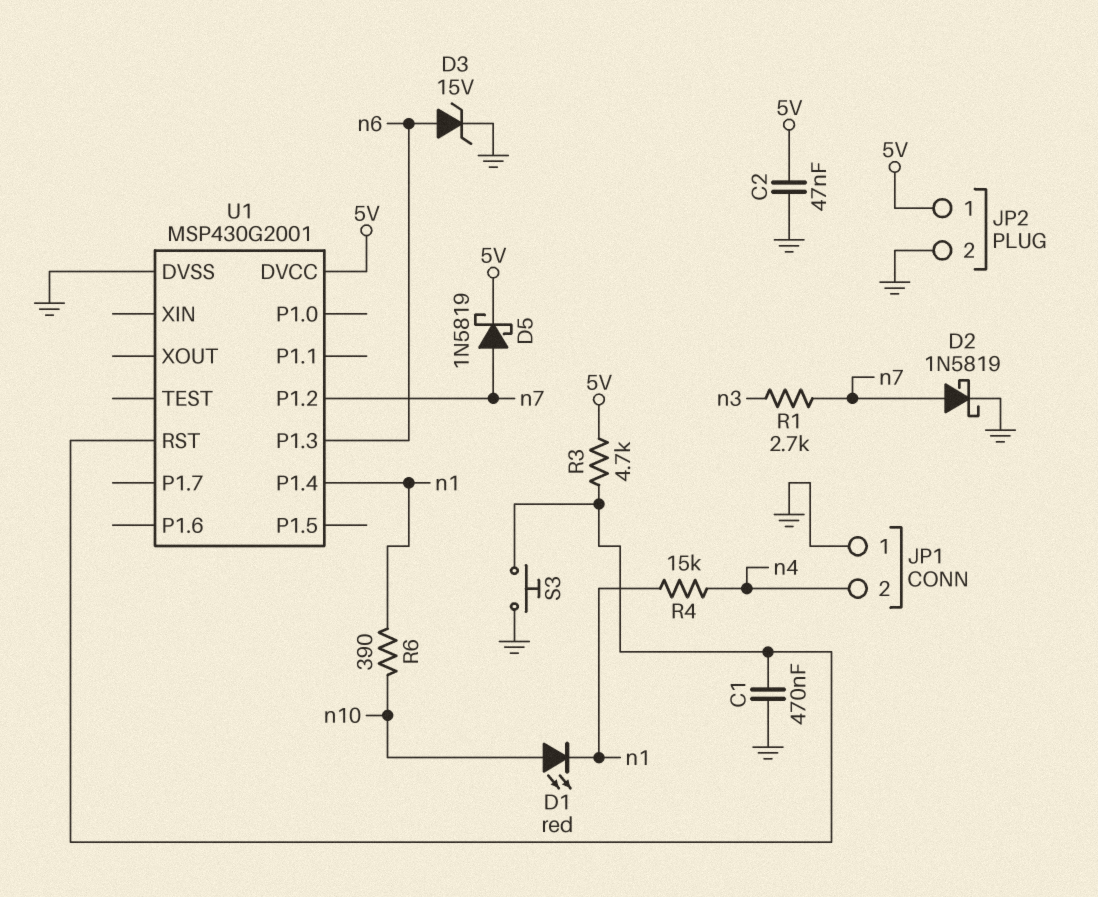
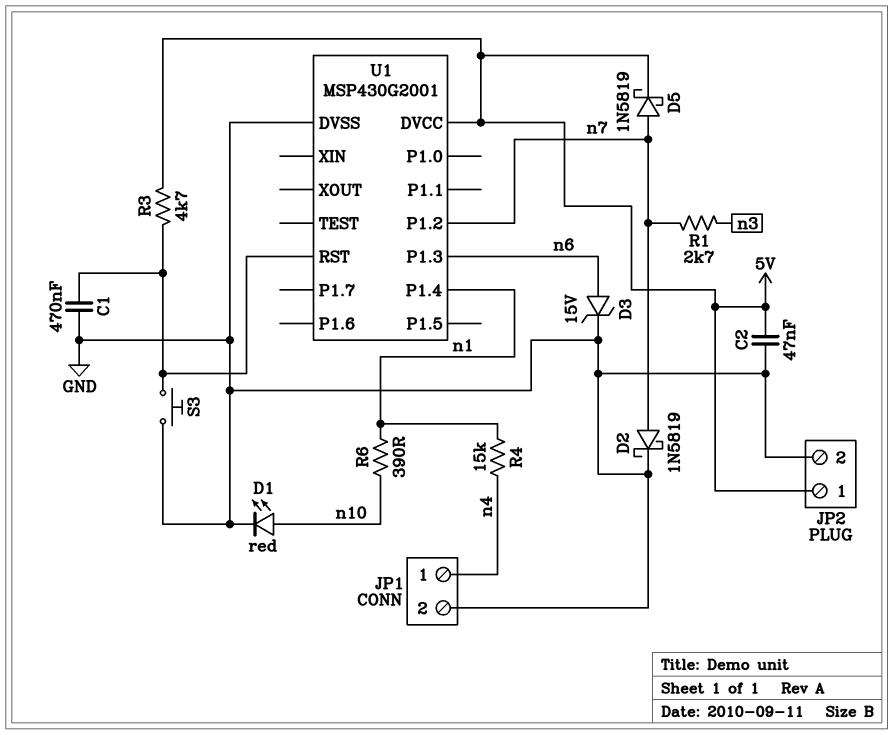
D1: LED red (A n10, K n1) -> LED red (A n10, K GND)
JP1 pin 1: GND -> n4
JP1 pin 2: n4 -> GND

